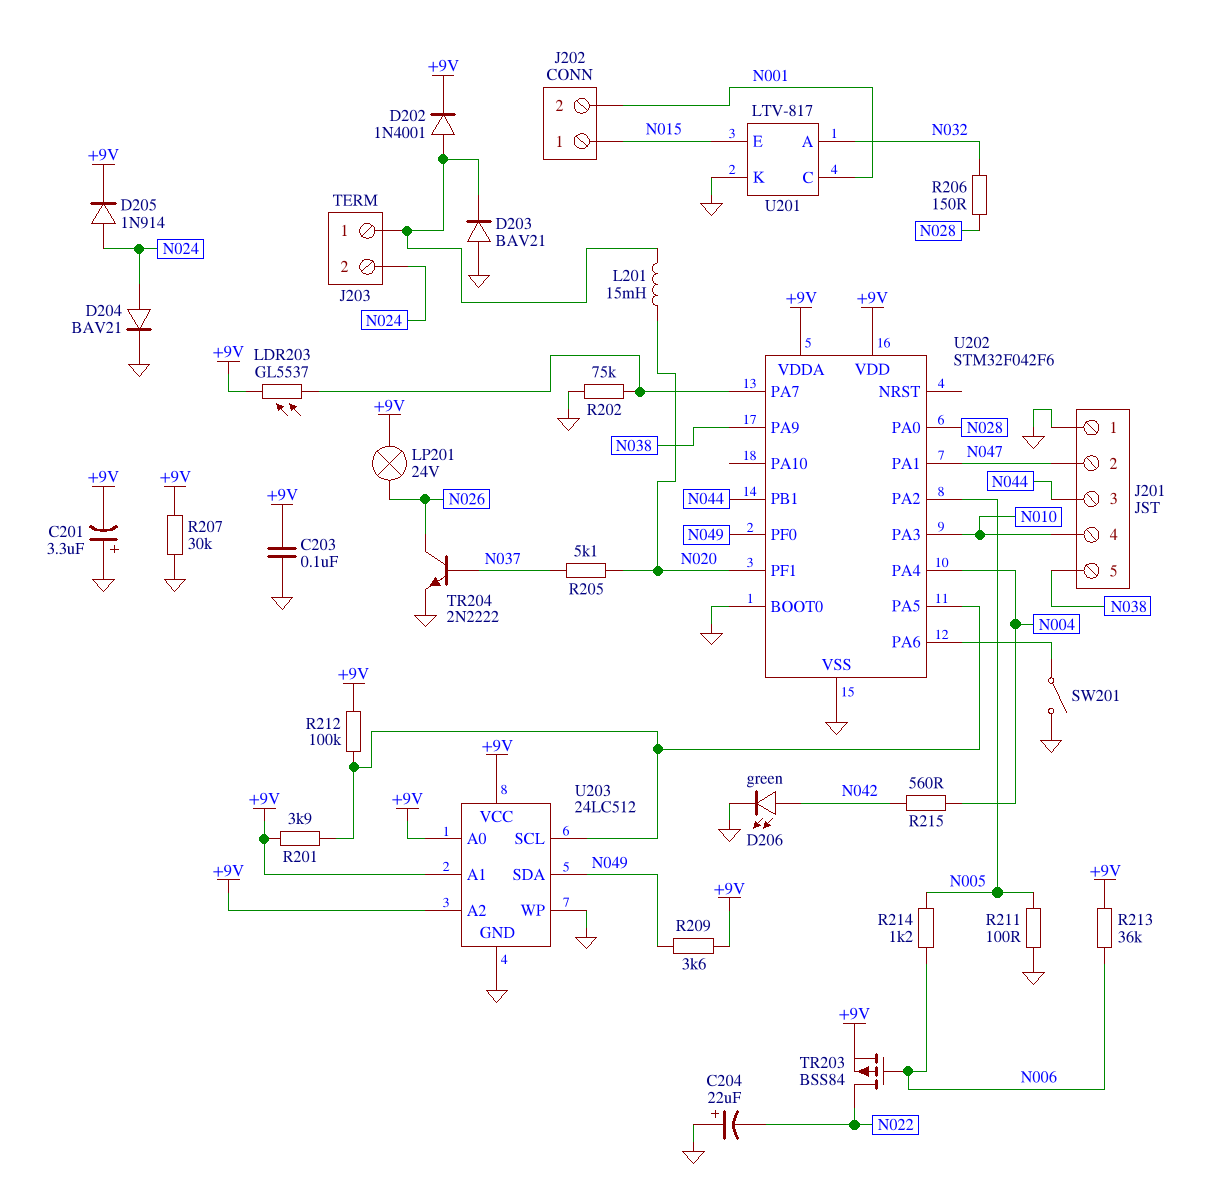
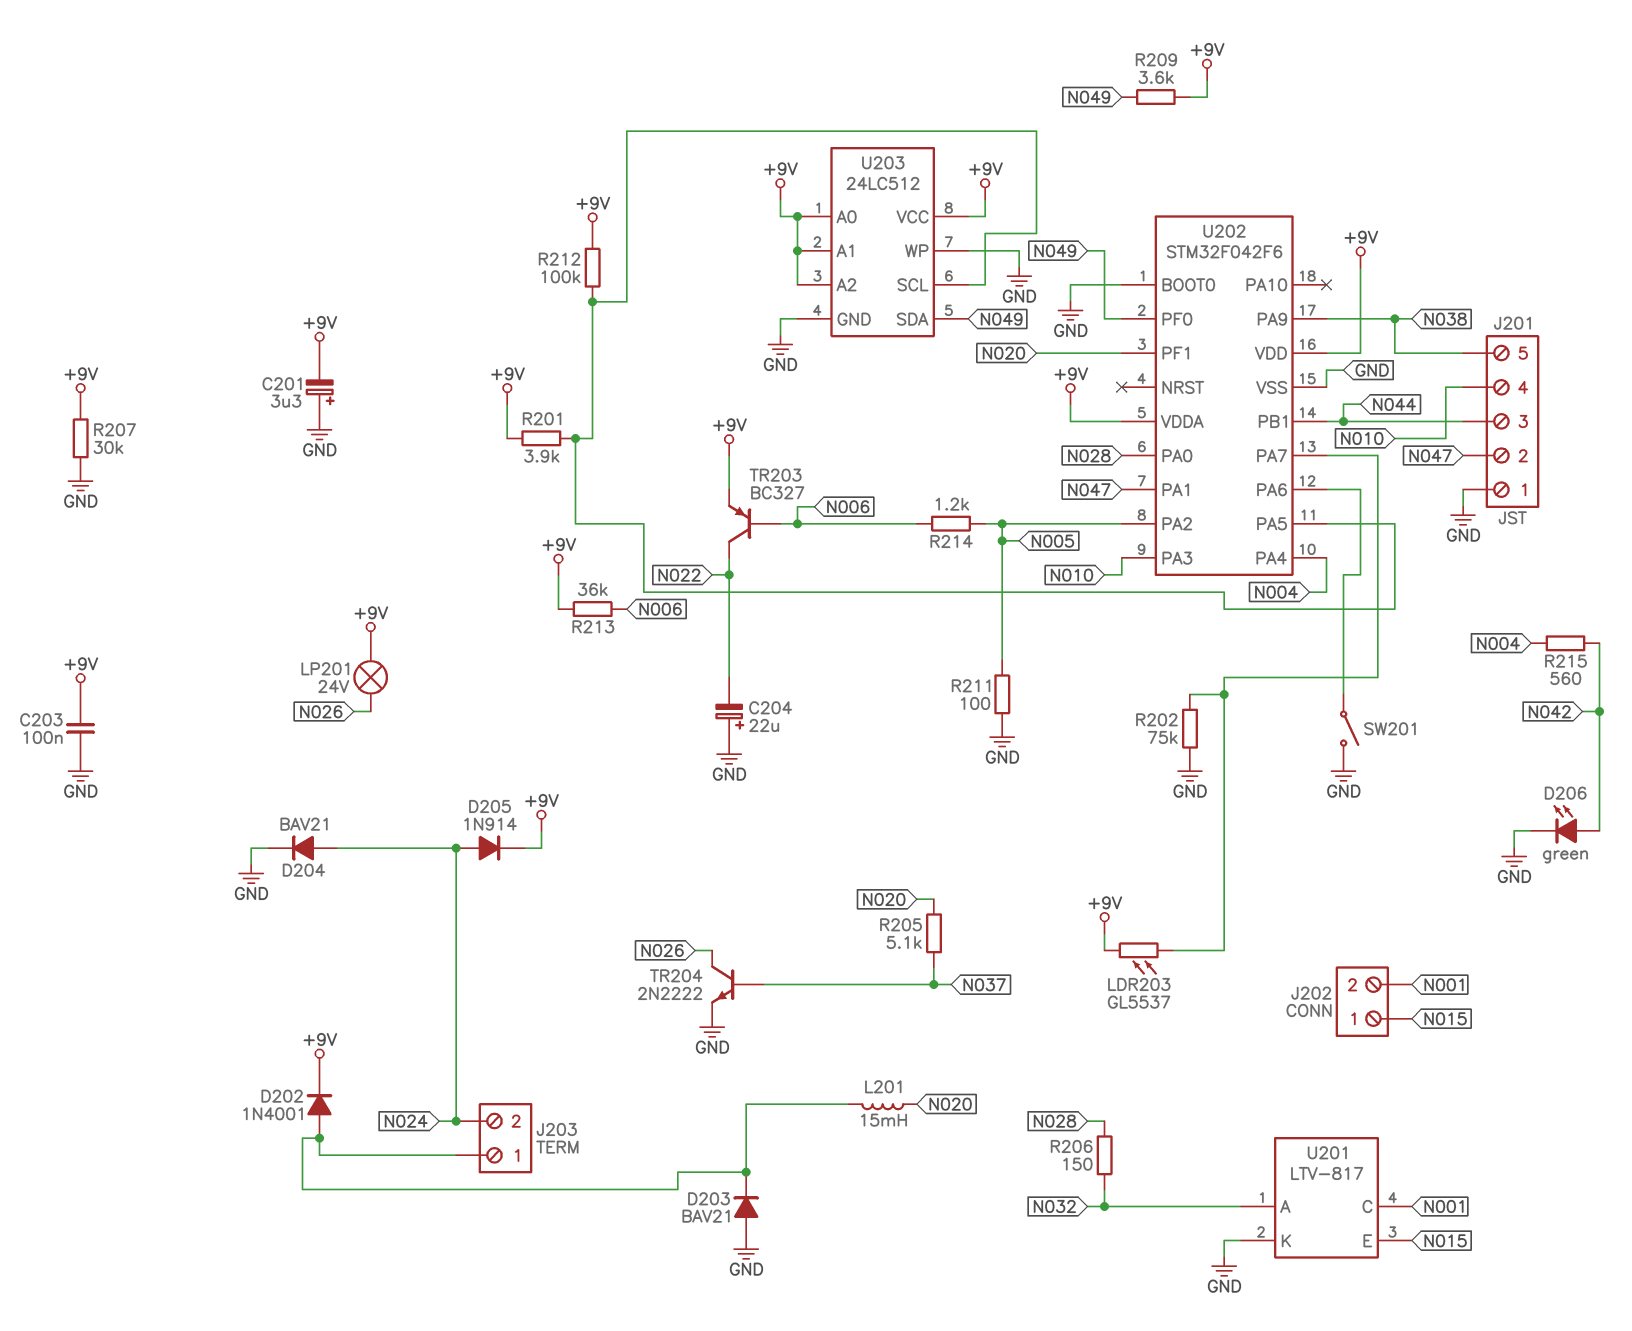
TR203: PMOS BSS84 (G N006, D N022, S +9V) -> PNP BC327 (B N006, C N022, E +9V)

